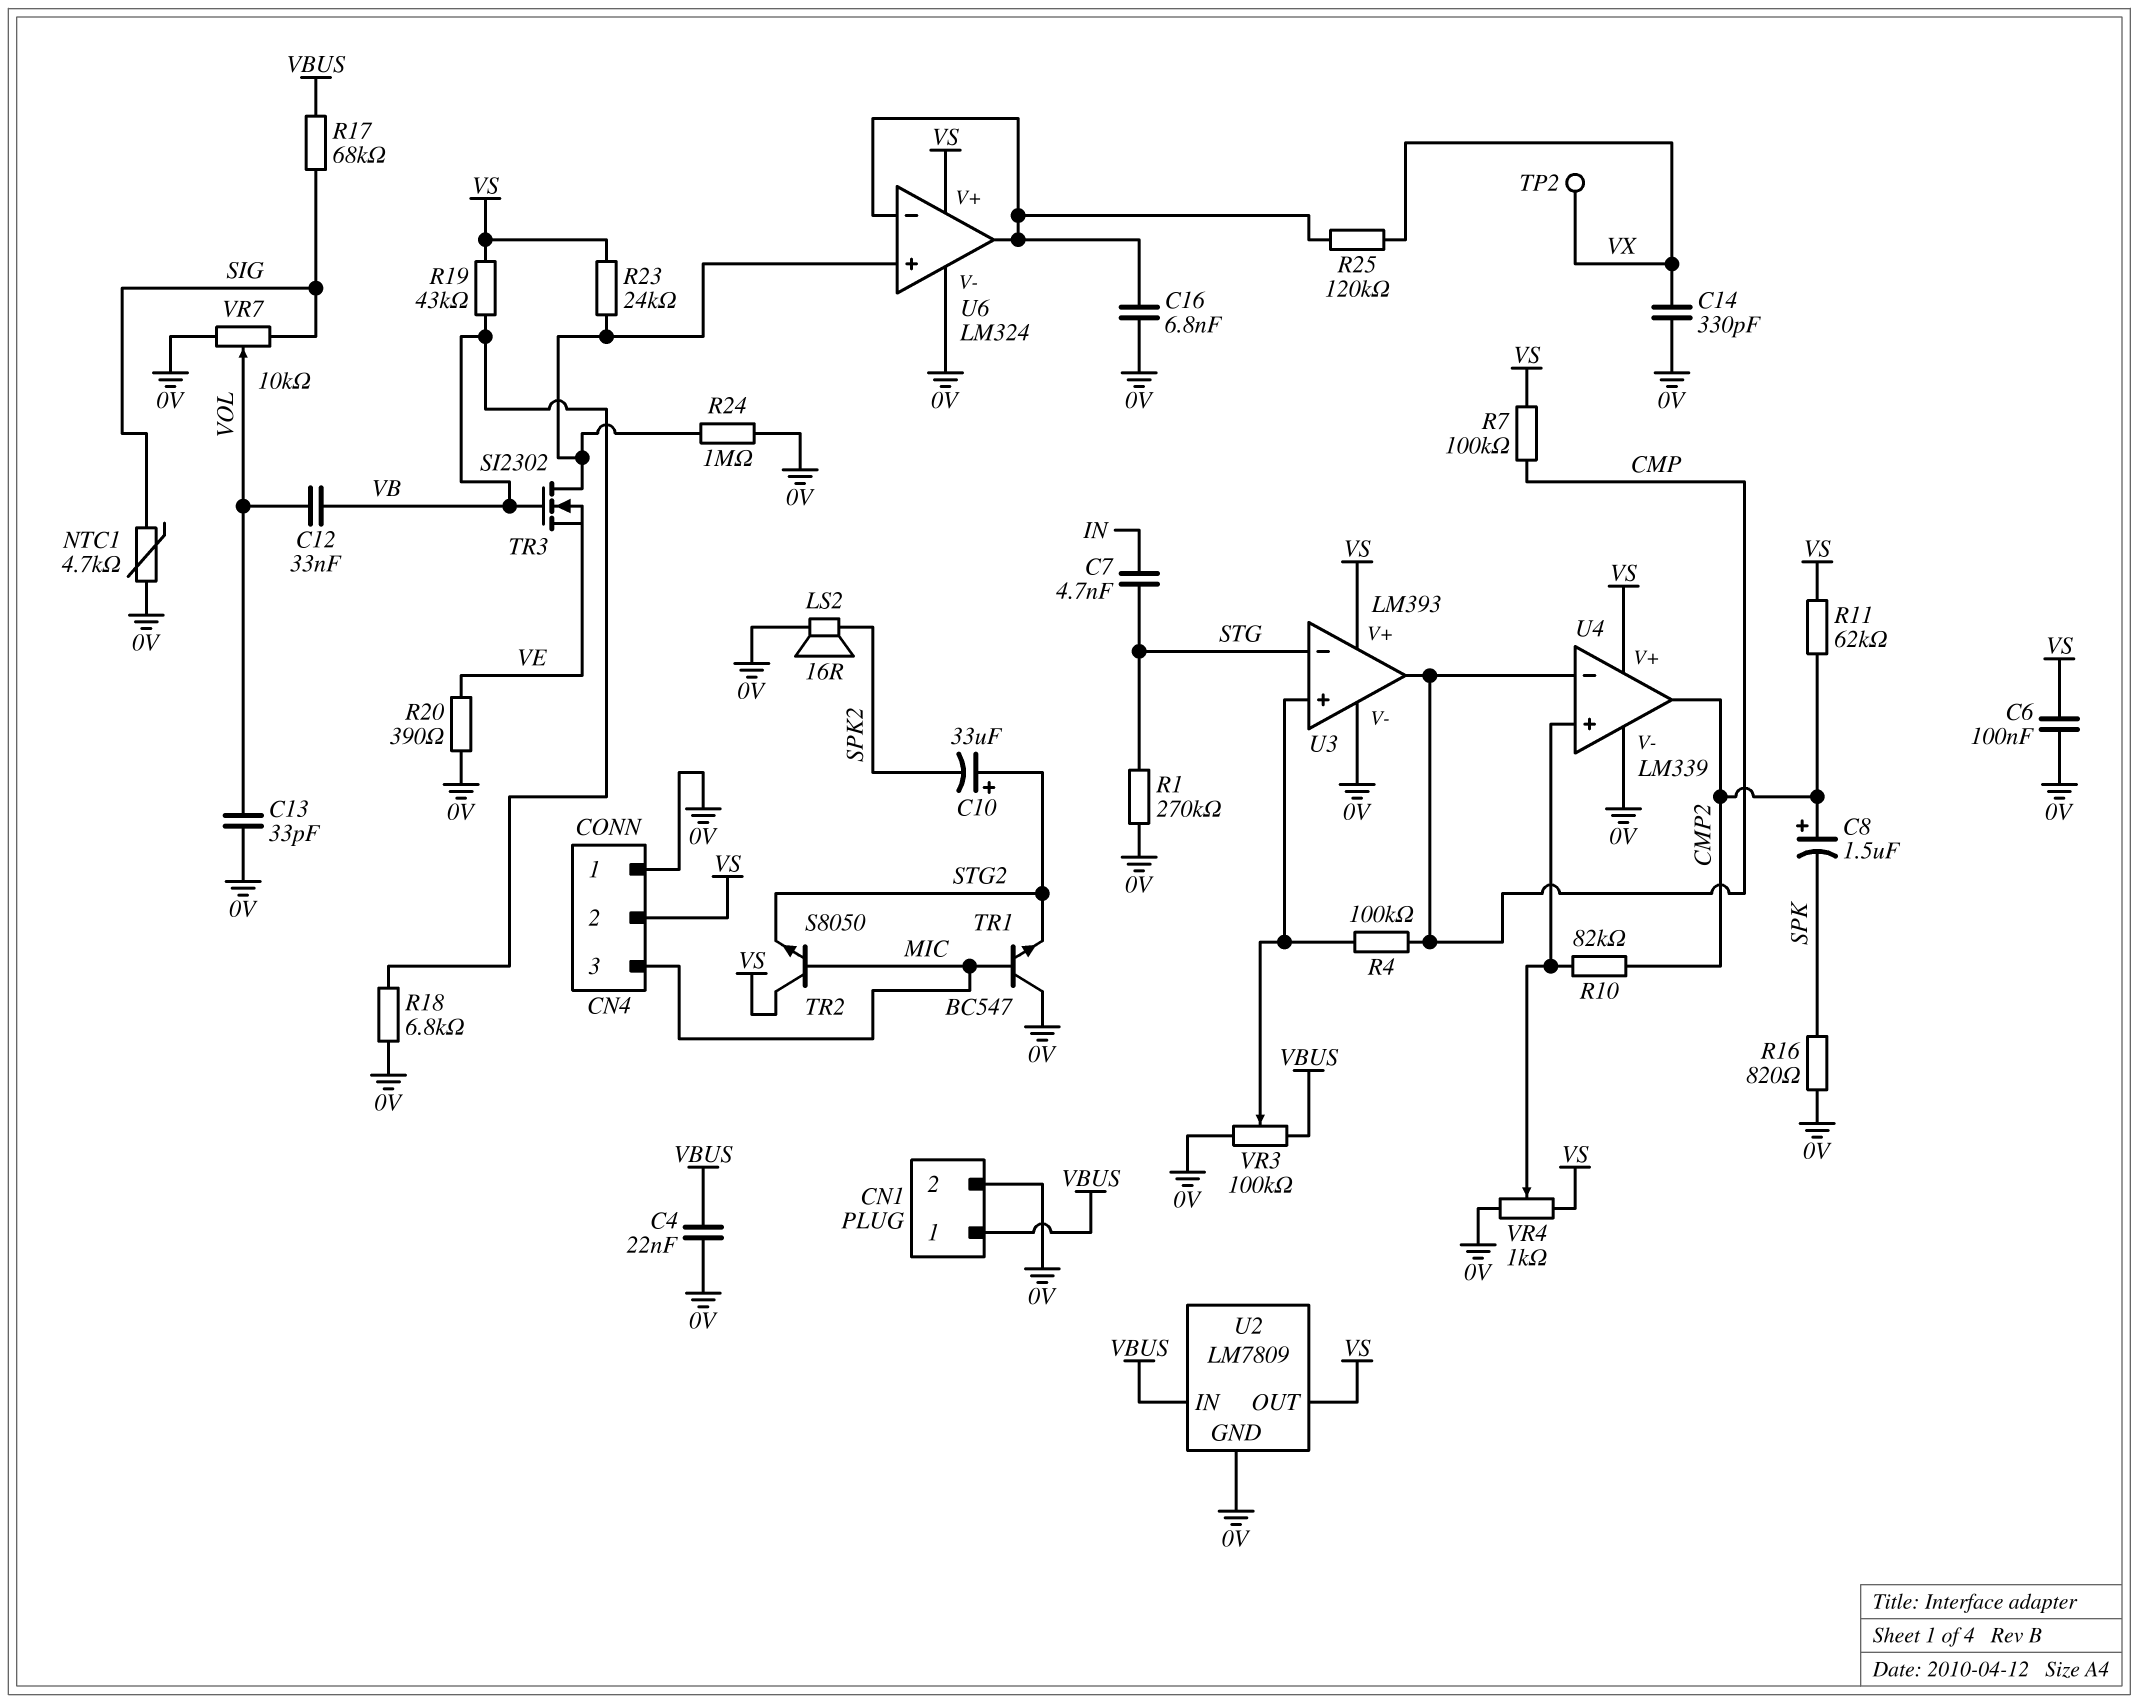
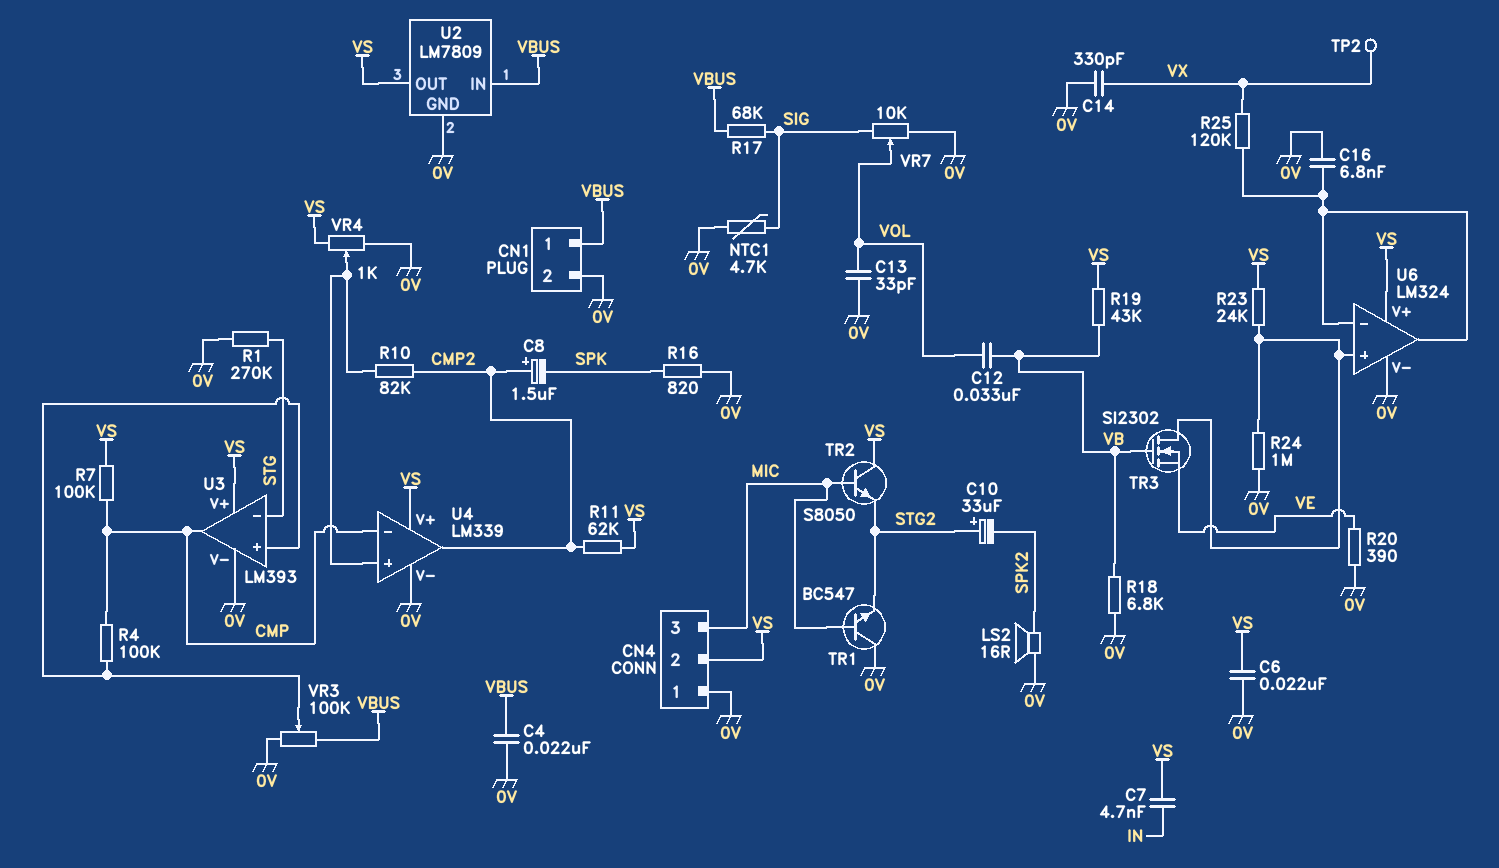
C6: 100nF (0V, VS) -> 22nF (0V, VS)
C7: 4.7nF (IN, STG) -> 4.7nF (IN, VS)

